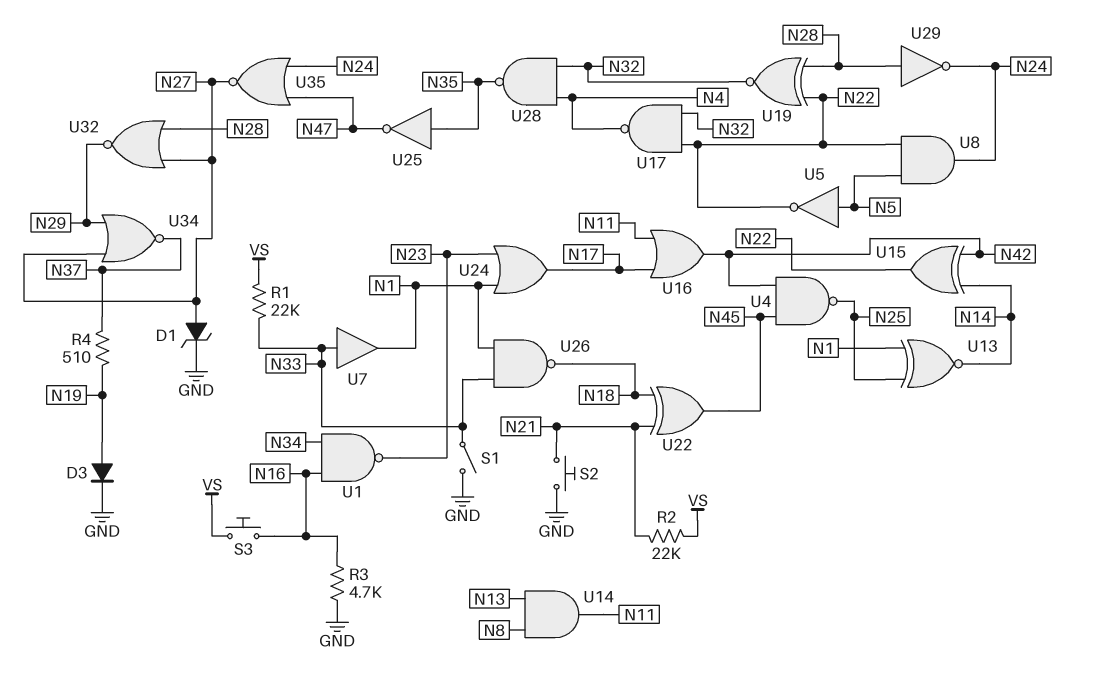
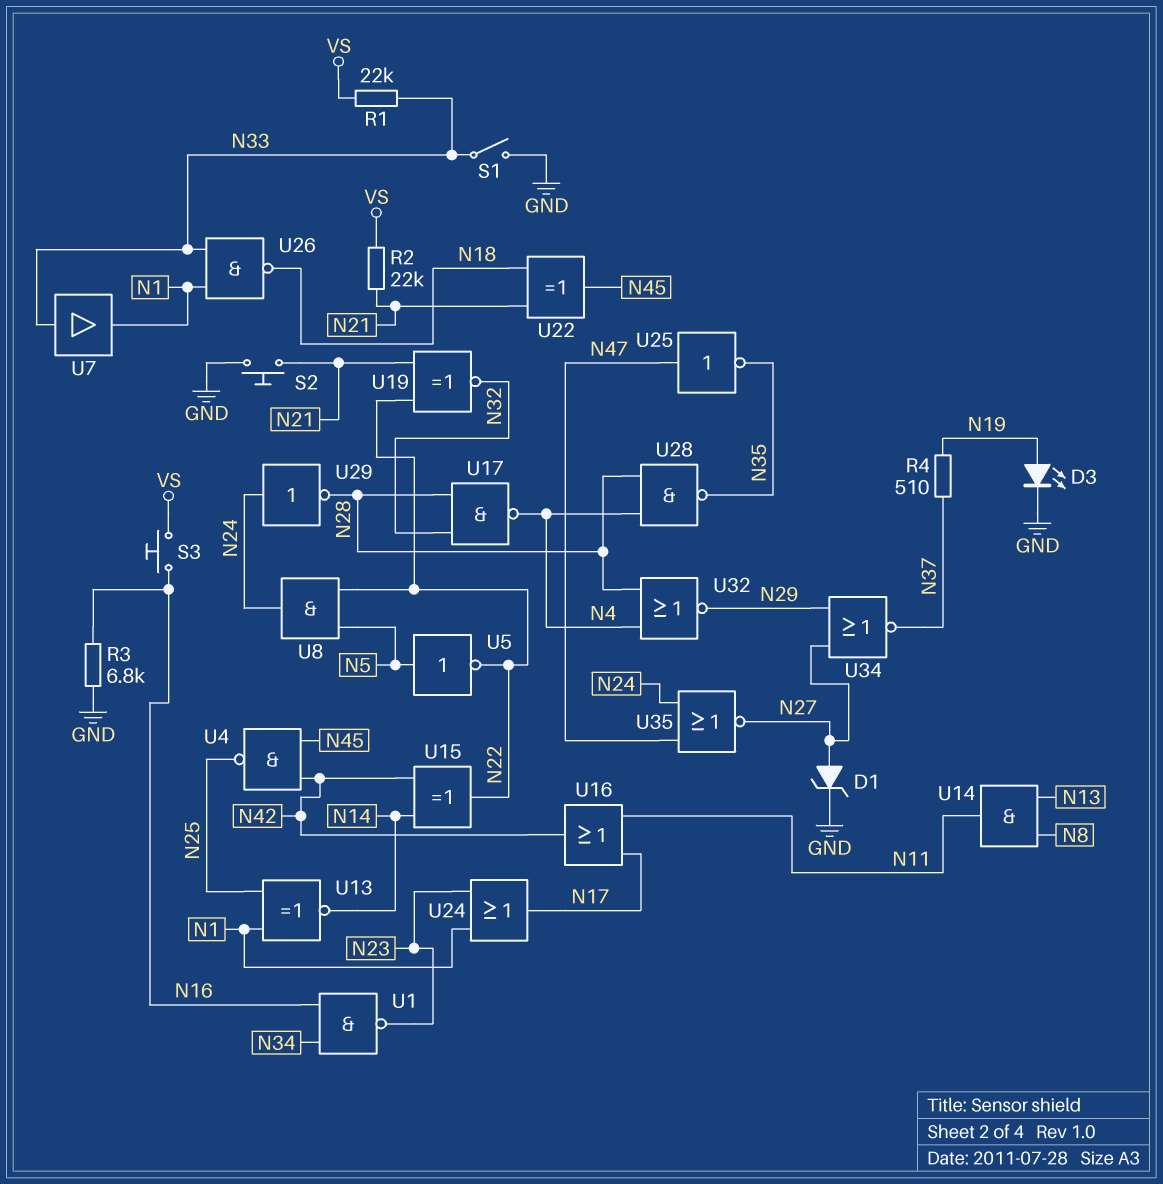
D3: diode (A N19, K GND) -> LED (A N19, K GND)
R3: 4.7k (GND, N16) -> 6.8k (GND, N16)
U17: NAND (in N22, in N32, out N4) -> NAND (in N28, in N32, out N4)
U19: XNOR (in N22, in N28, out N32) -> XNOR (in N21, in N22, out N32)
U25: NOT (in N35, out N47) -> NOT (in N47, out N35)
U28: NAND (in N4, in N32, out N35) -> NAND (in N4, in N28, out N35)
U29: NOT (in N28, out N24) -> NOT (in N24, out N28)
U32: NOR (in N27, in N28, out N29) -> NOR (in N4, in N28, out N29)

